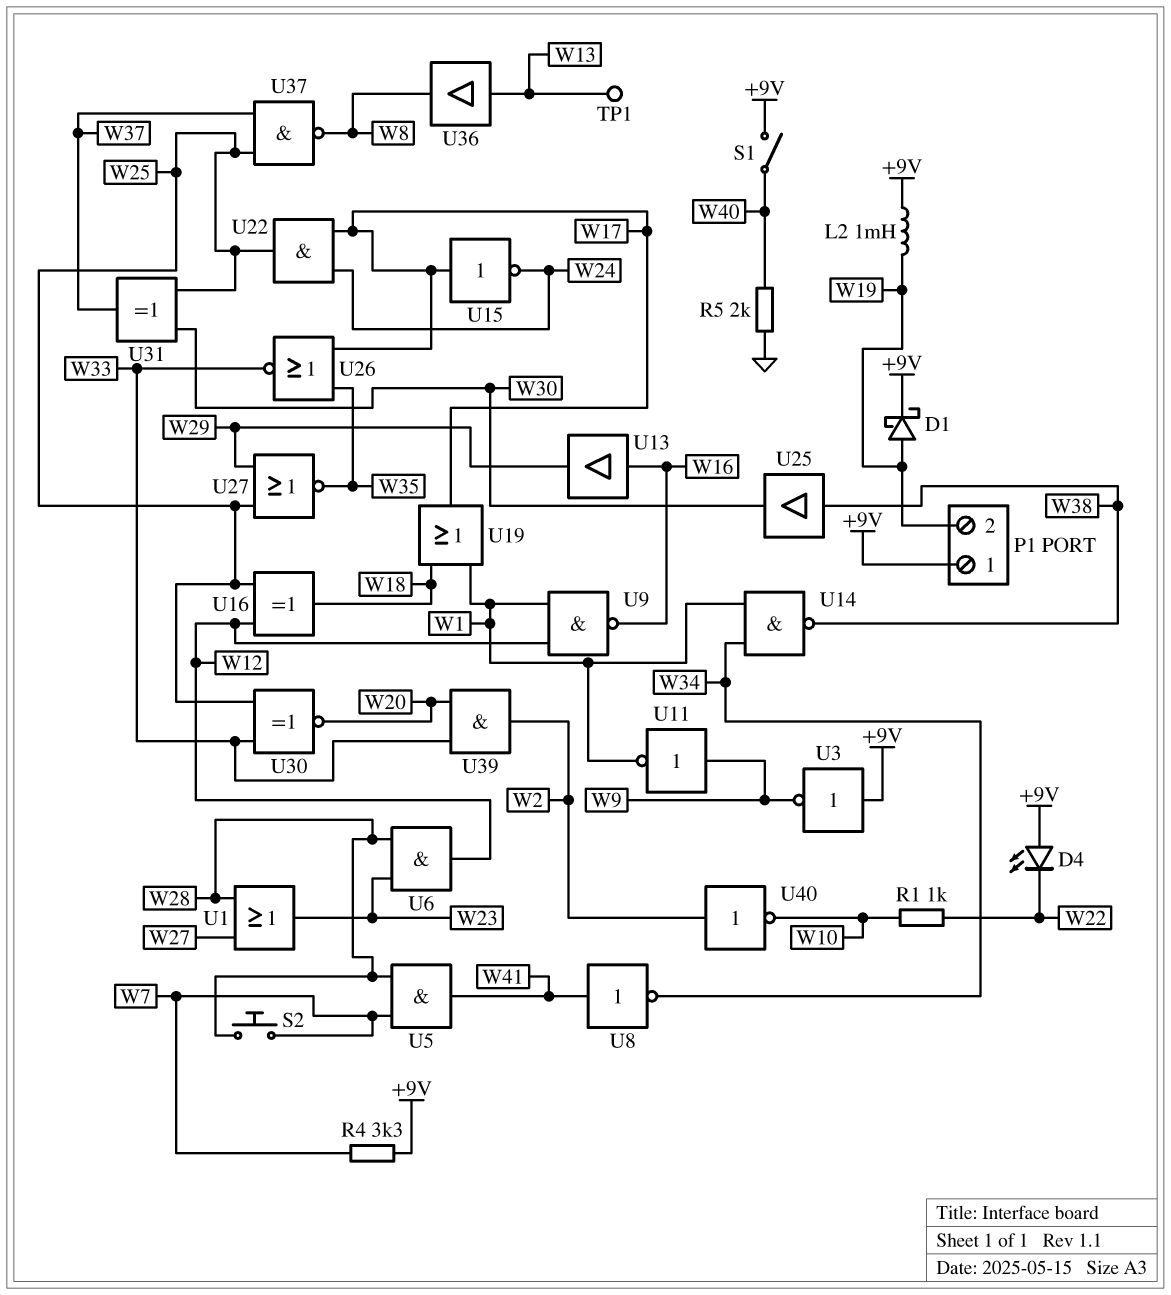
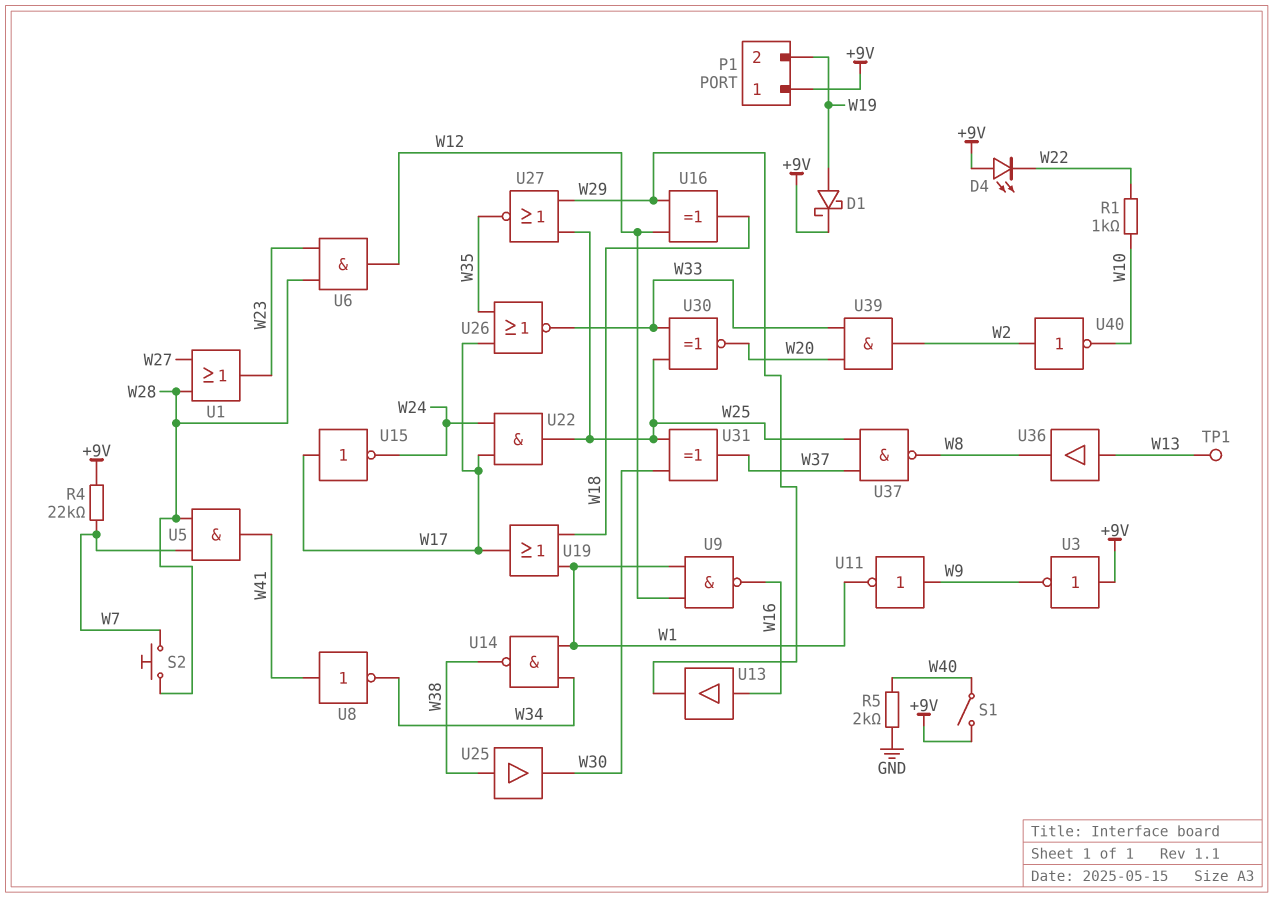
L2: 1mH (+9V, W19) -> none
R4: 3.3k (+9V, W7) -> 22k (+9V, W7)
U16: XOR (in W12, in W25, out W18) -> XOR (in W12, in W29, out W18)

